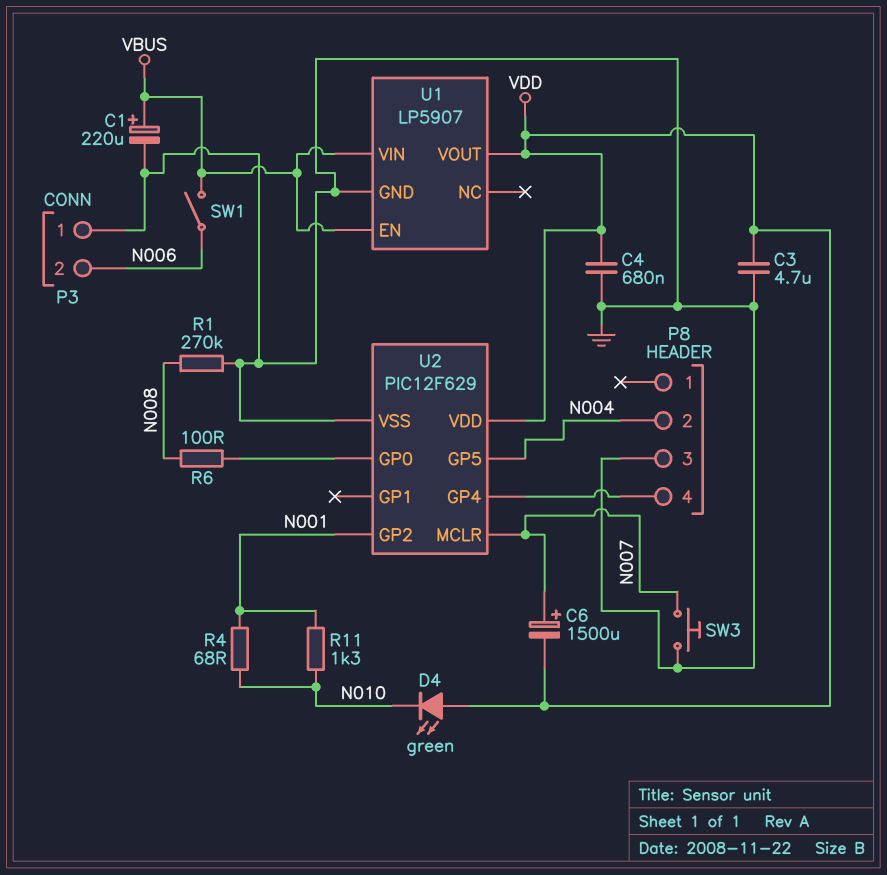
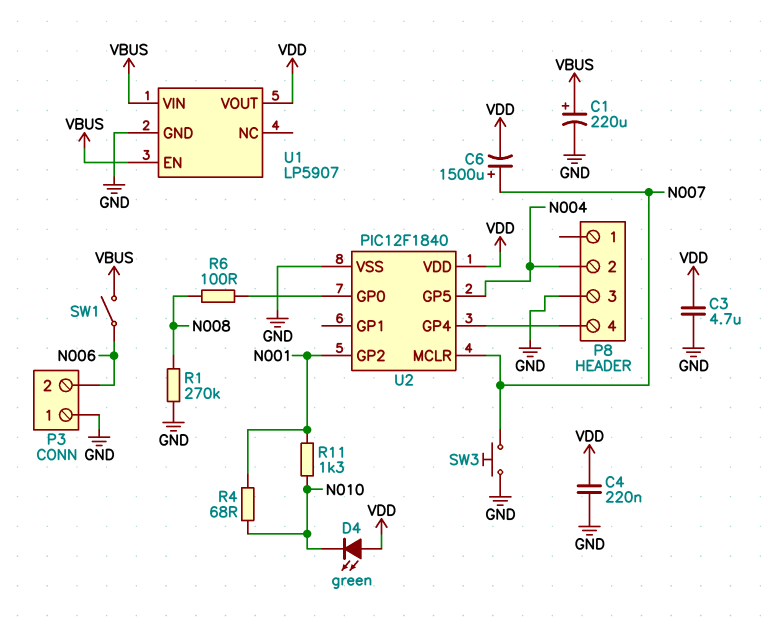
C4: 680nF (GND, VDD) -> 220nF (GND, VDD)
U2: PIC12F629 -> PIC12F1840

